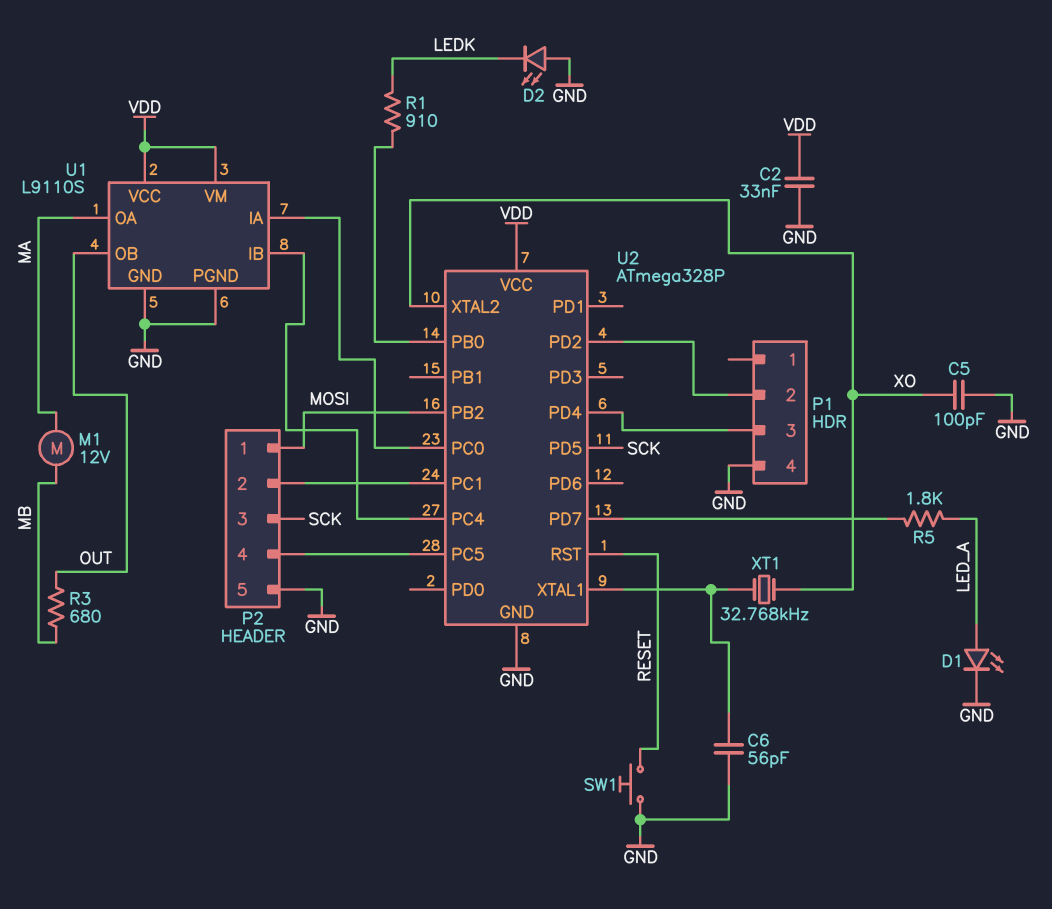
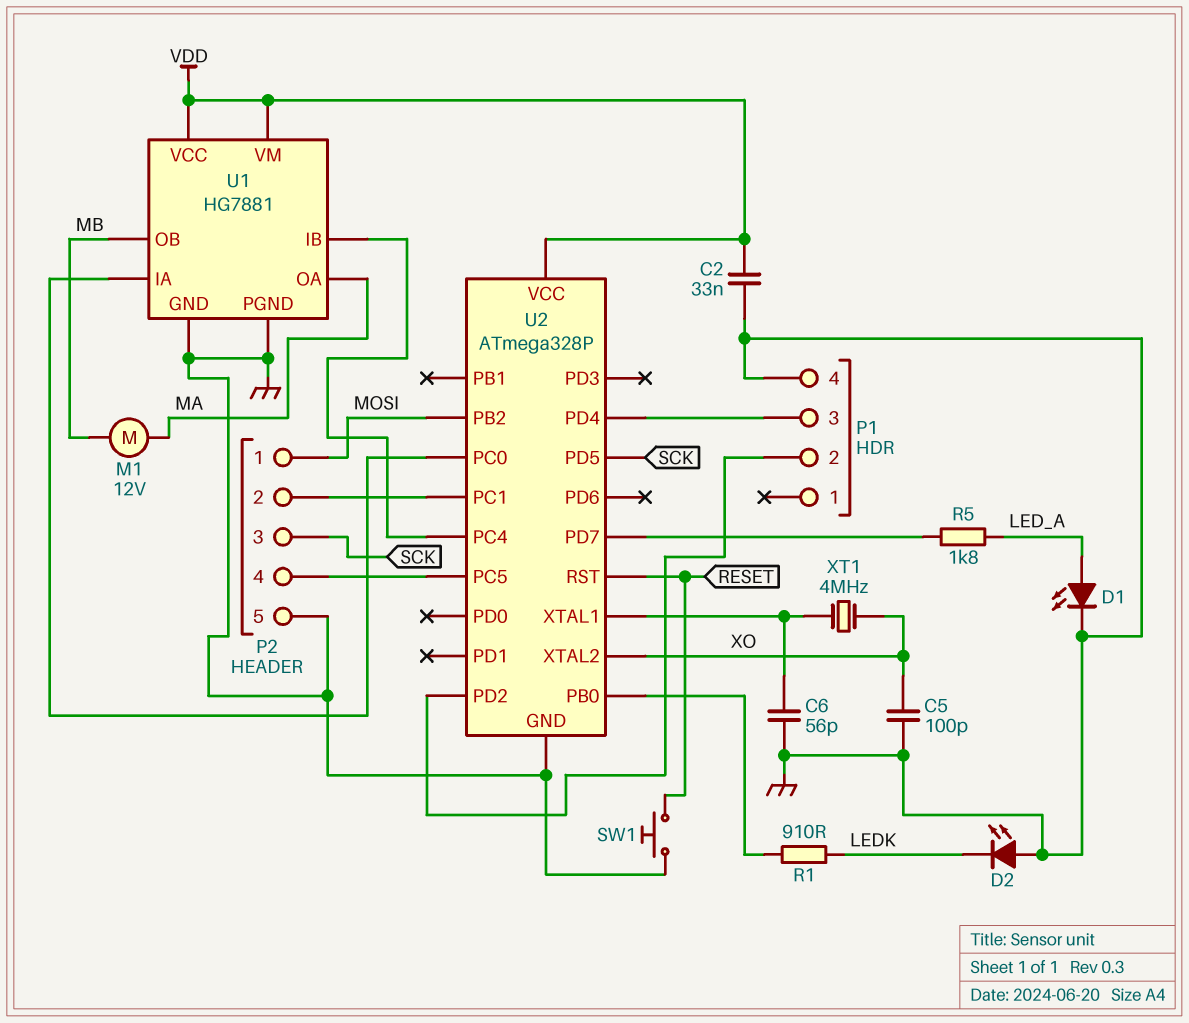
R3: 680 (MB, OUT) -> none
U1: L9110S -> HG7881
U1 pin OB: OUT -> MB
XT1: 32.768kHz (U2/XTAL1, XO) -> 4MHz (U2/XTAL1, XO)

